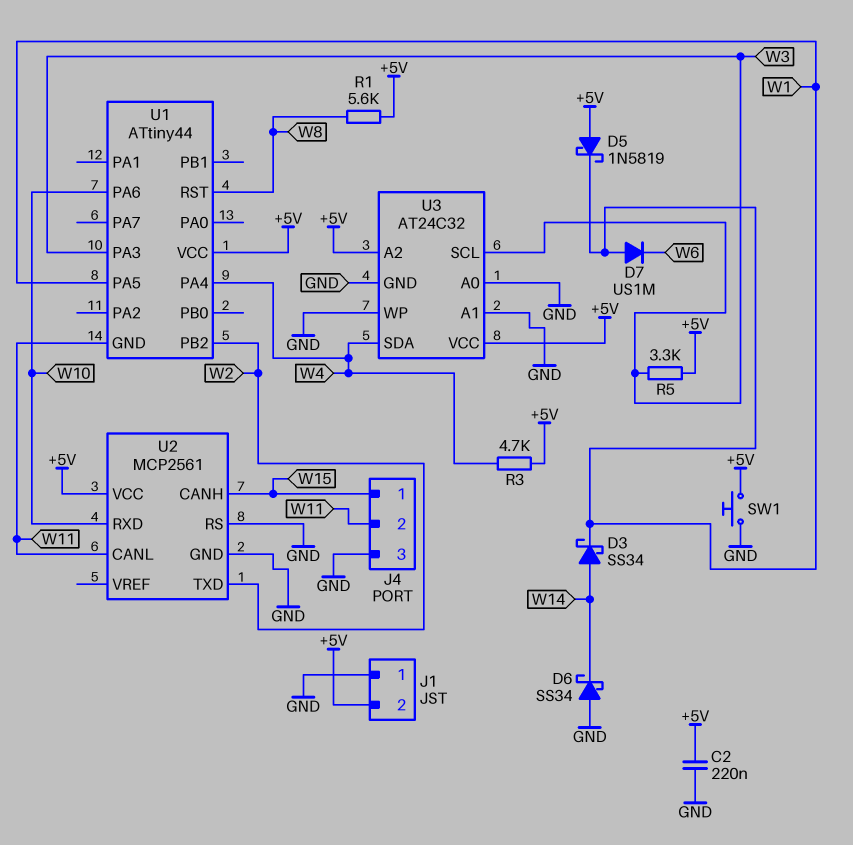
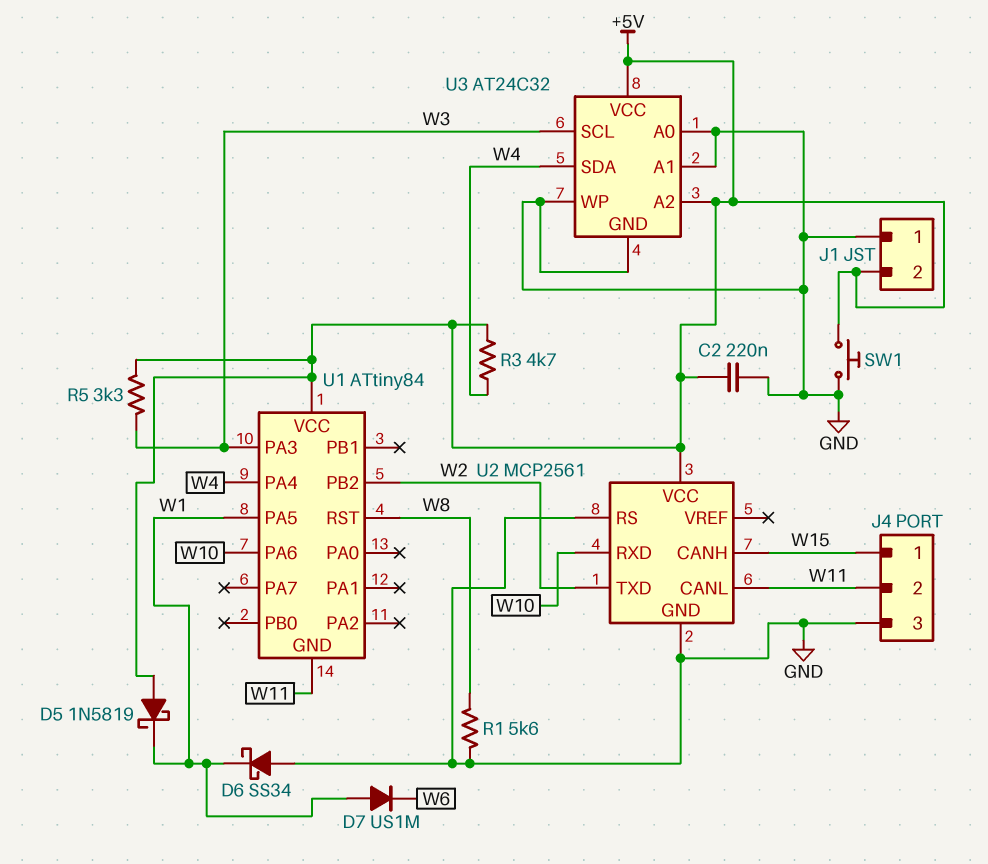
D3: schottky SS34 (A W14, K W1) -> none
D6: schottky SS34 (A GND, K W14) -> schottky SS34 (A GND, K W1)
R1: 5.6k (+5V, W8) -> 5.6k (GND, W8)
U1: ATtiny44 -> ATtiny84

